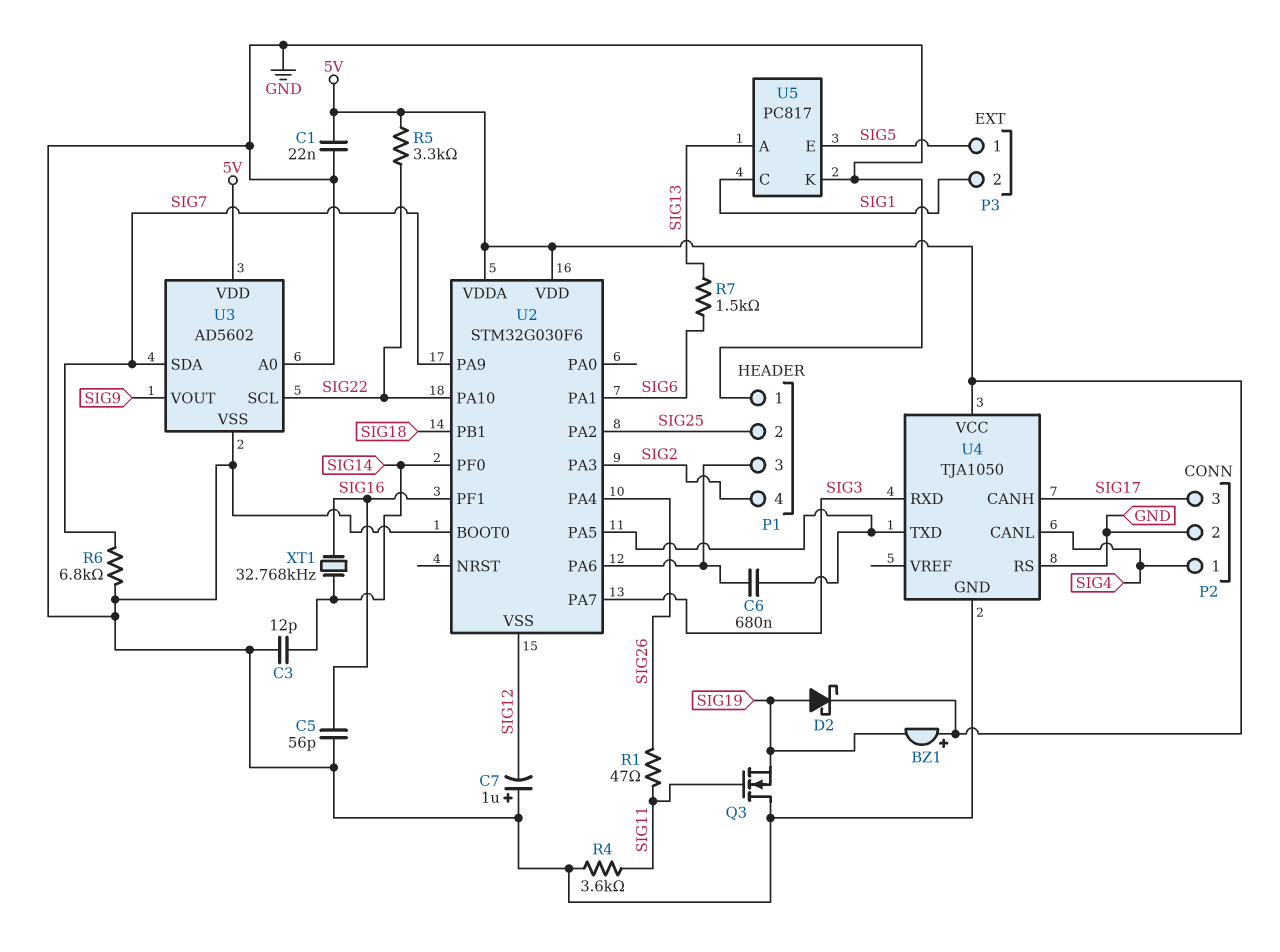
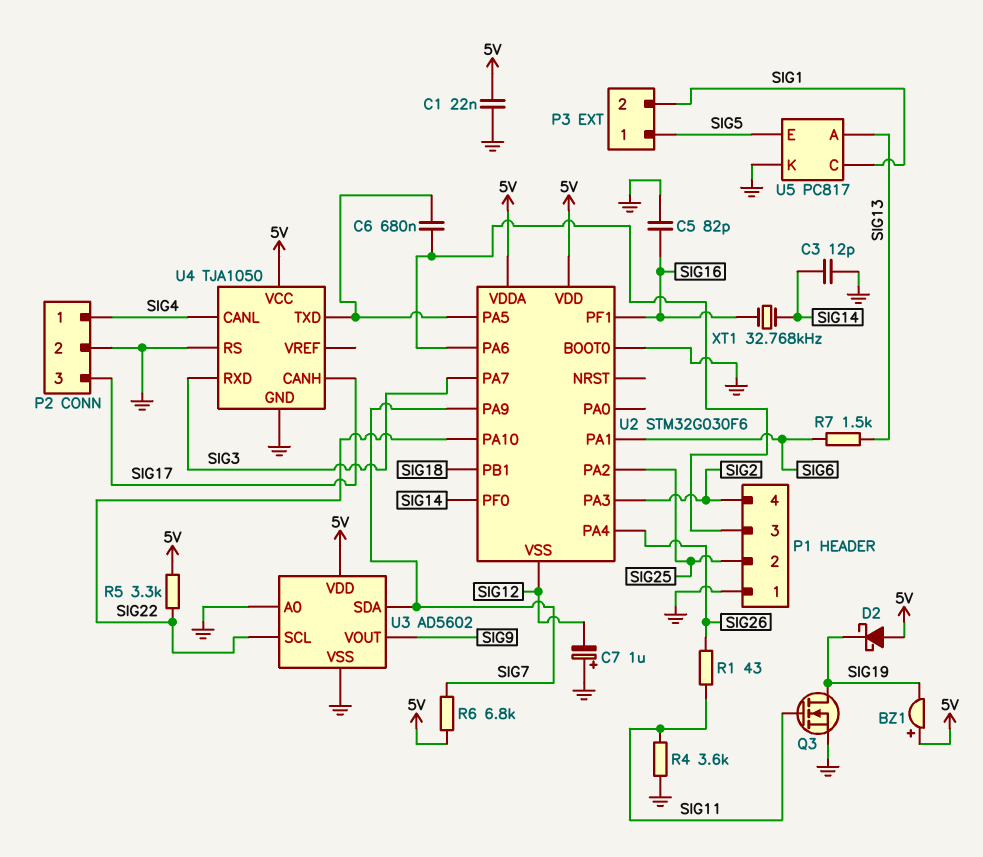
C5: 56pF (GND, SIG16) -> 82pF (GND, SIG16)
D2: schottky (A SIG19, K 5V) -> schottky (A 5V, K SIG19)
Q3: NMOS (G SIG11, D GND, S SIG19) -> NMOS (G SIG11, D SIG19, S GND)
R1: 47 (SIG11, SIG26) -> 43 (SIG11, SIG26)
R6: 6.8k (GND, SIG7) -> 6.8k (5V, SIG7)

